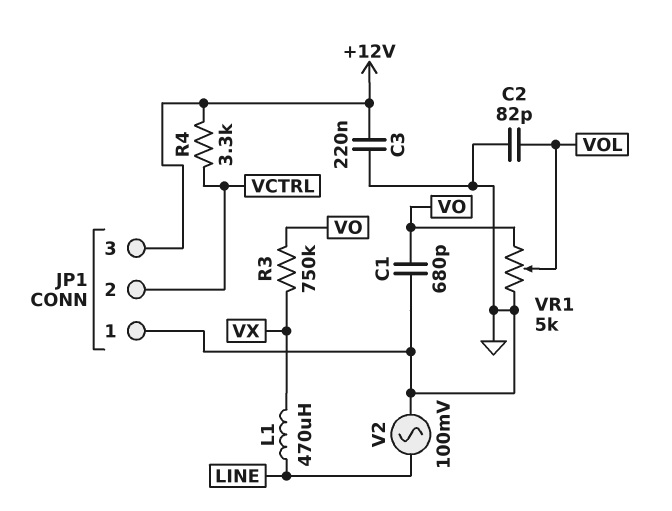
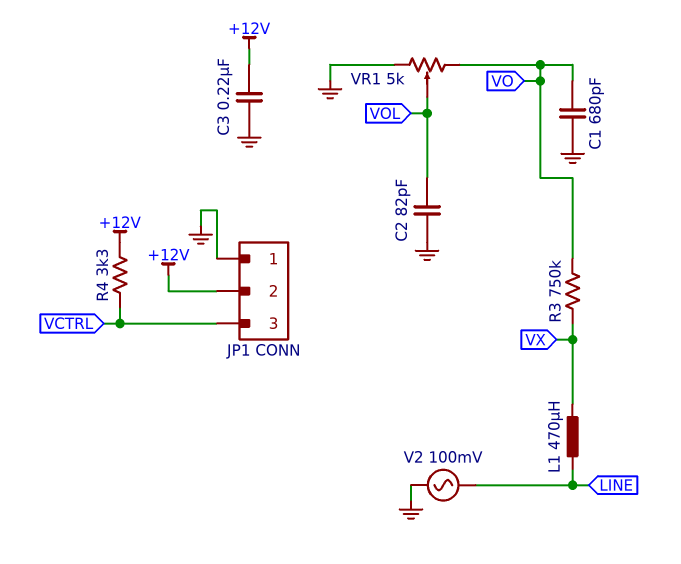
JP1 pin 2: VCTRL -> +12V
JP1 pin 3: +12V -> VCTRL

